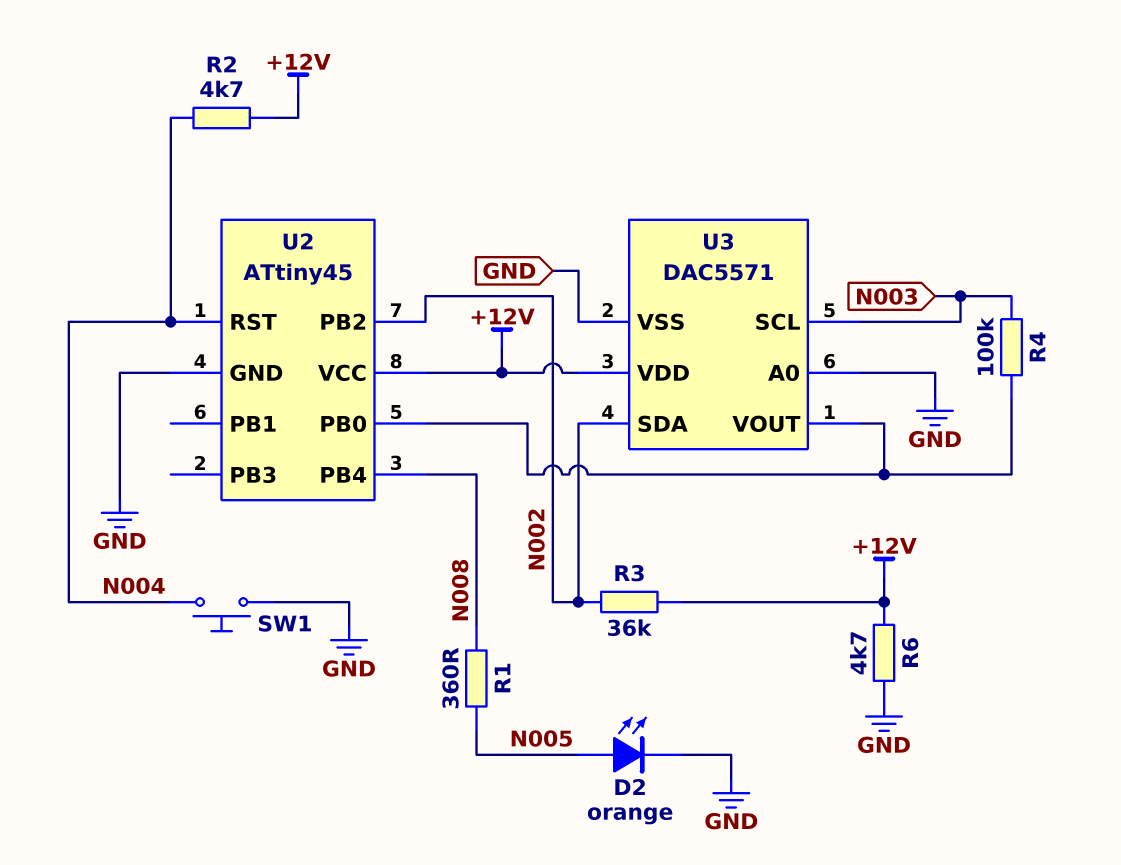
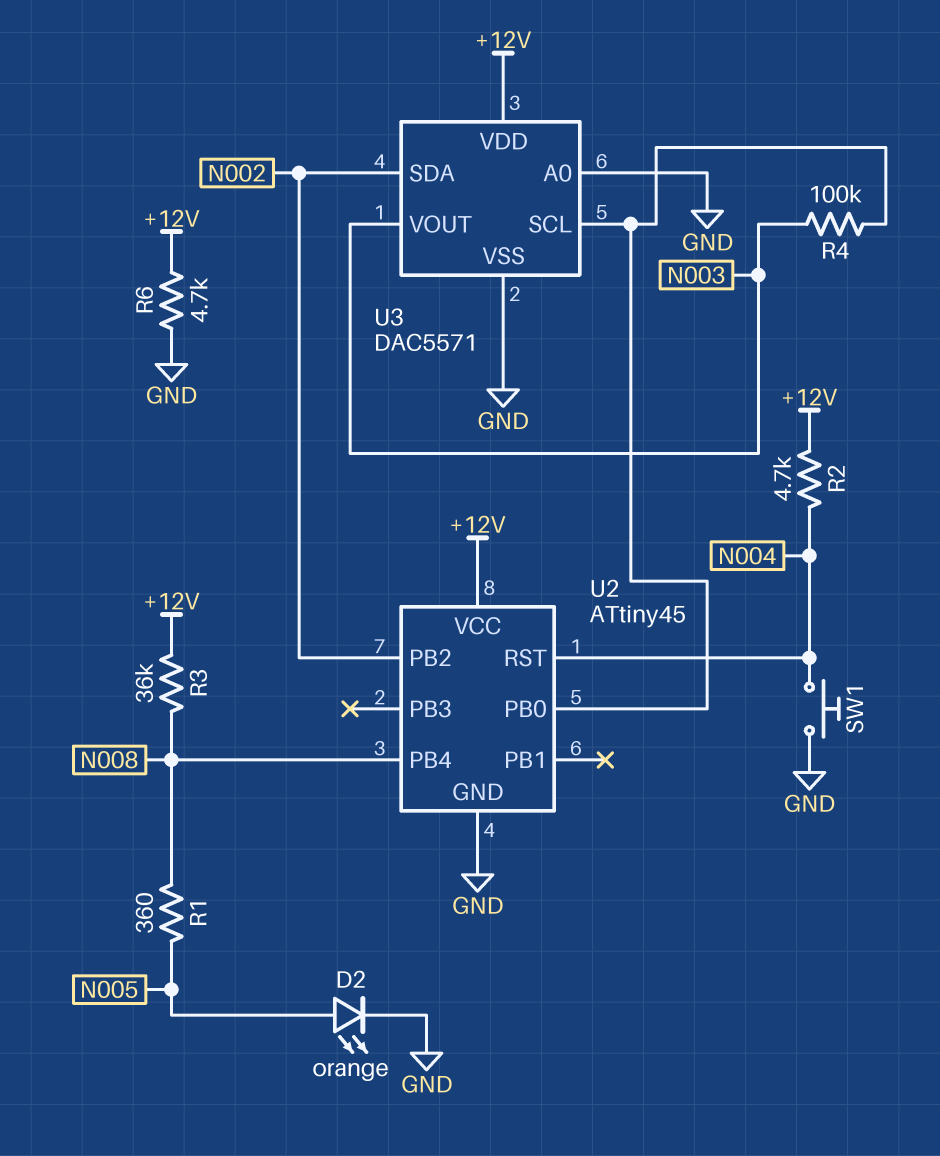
R3: 36k (+12V, N002) -> 36k (+12V, N008)
U3 pin SCL: N003 -> U2/PB0
U3 pin VOUT: U2/PB0 -> N003

